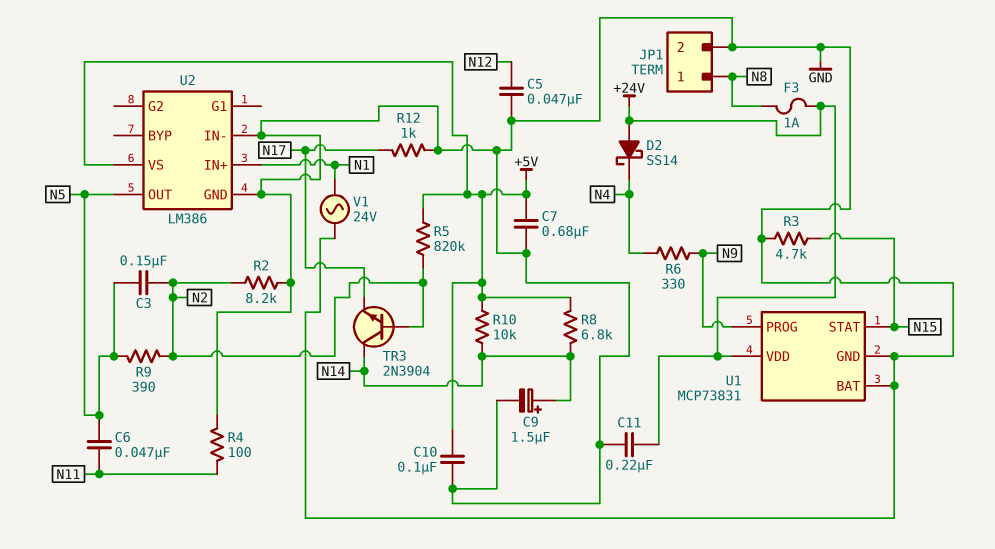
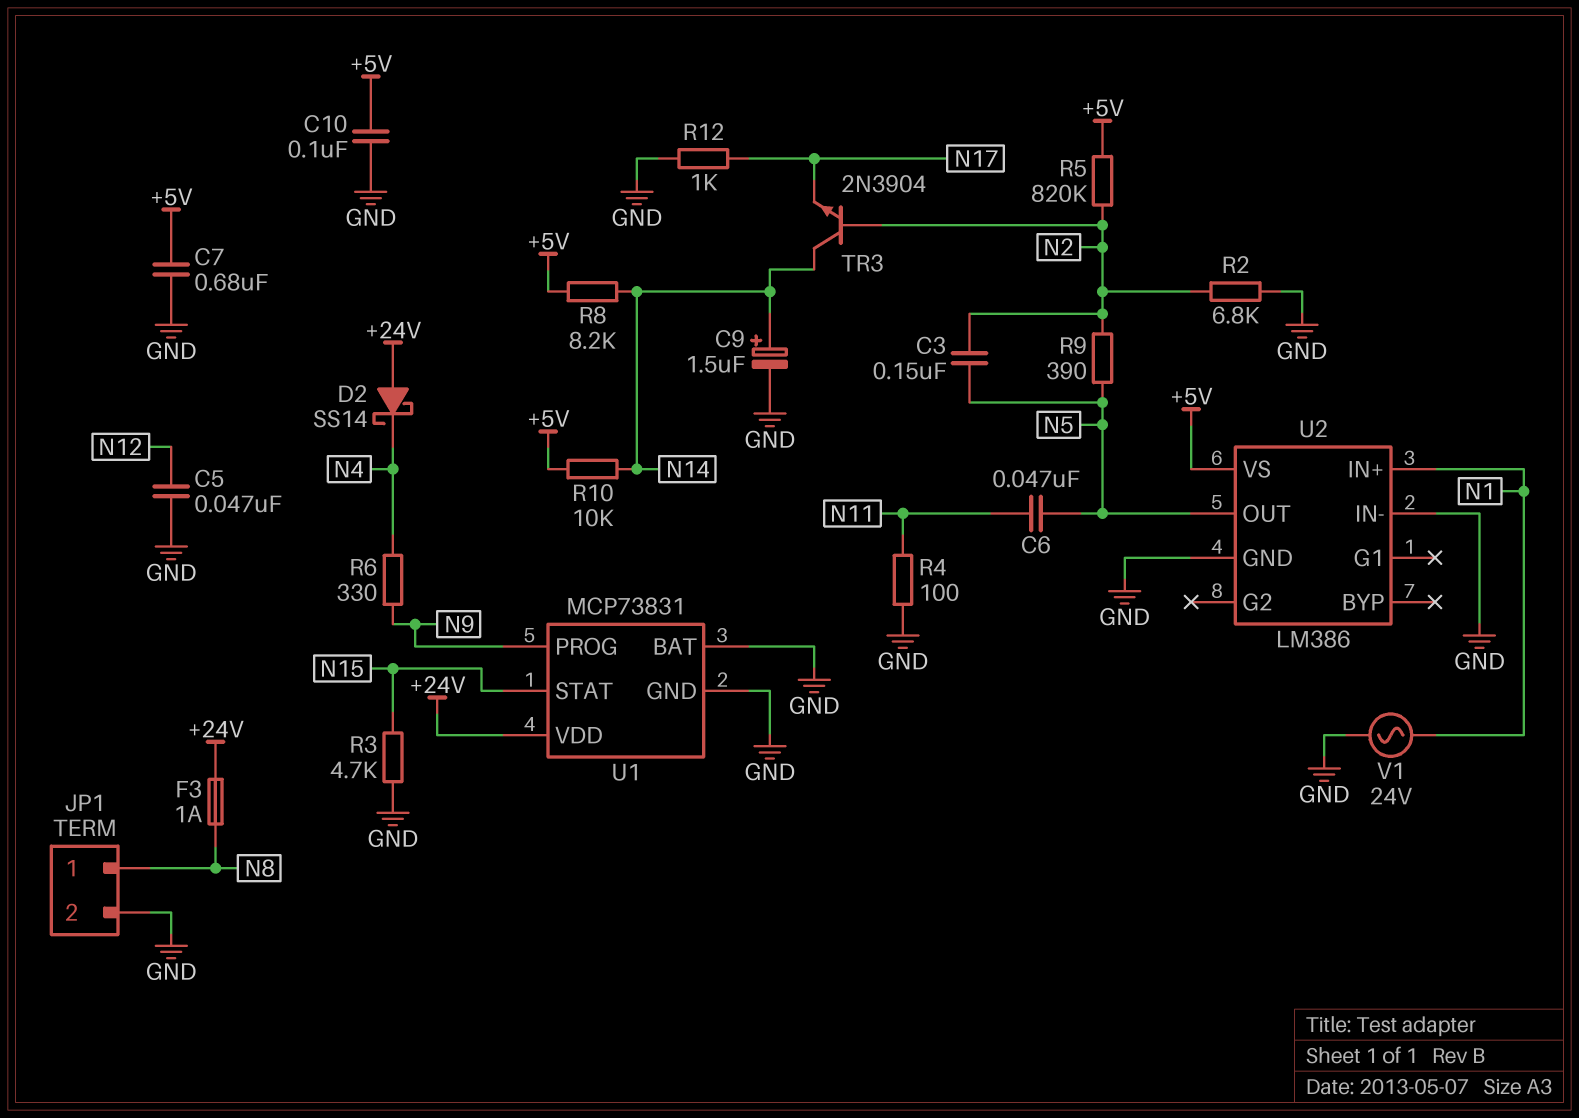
C11: 220nF (+24V, GND) -> none
R2: 8.2k (GND, N2) -> 6.8k (GND, N2)
R8: 6.8k (+5V, N14) -> 8.2k (+5V, N14)

